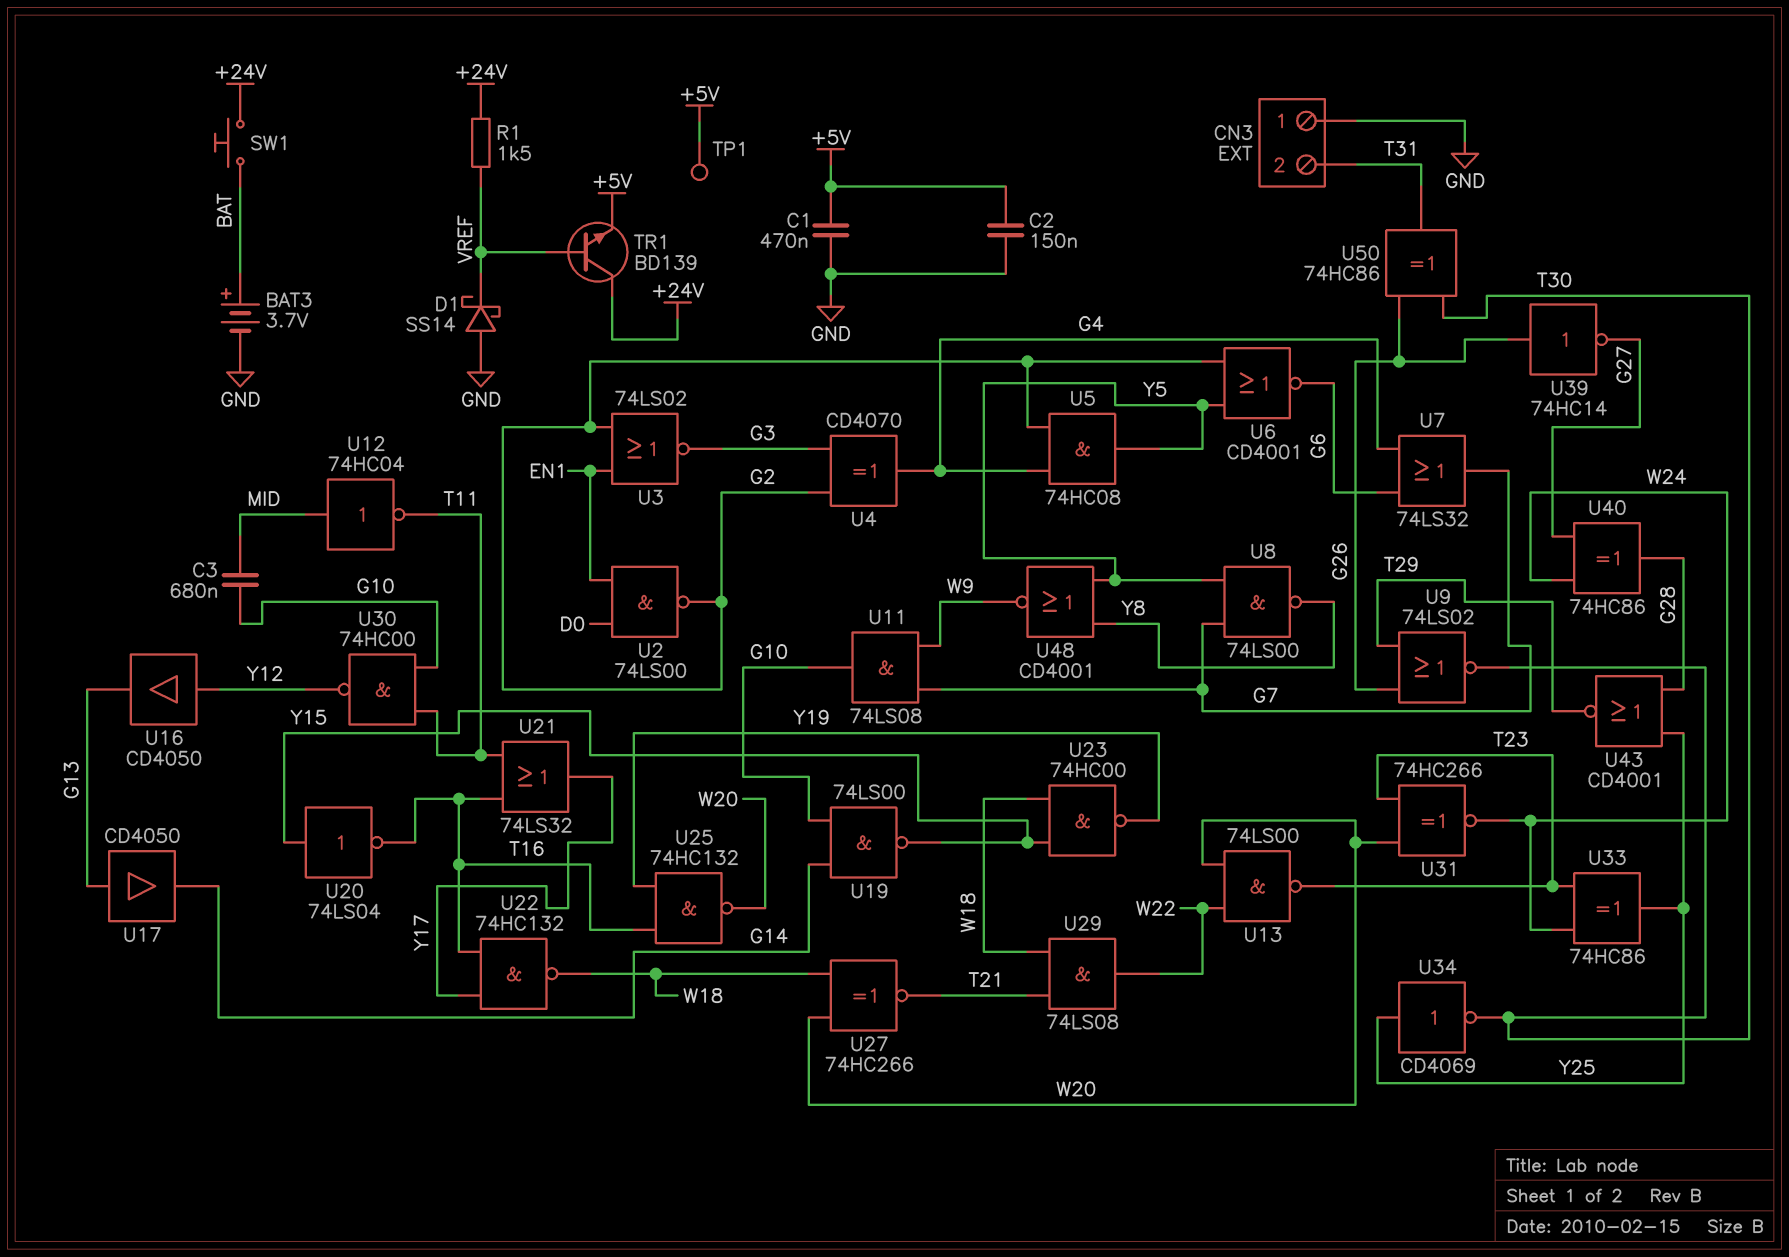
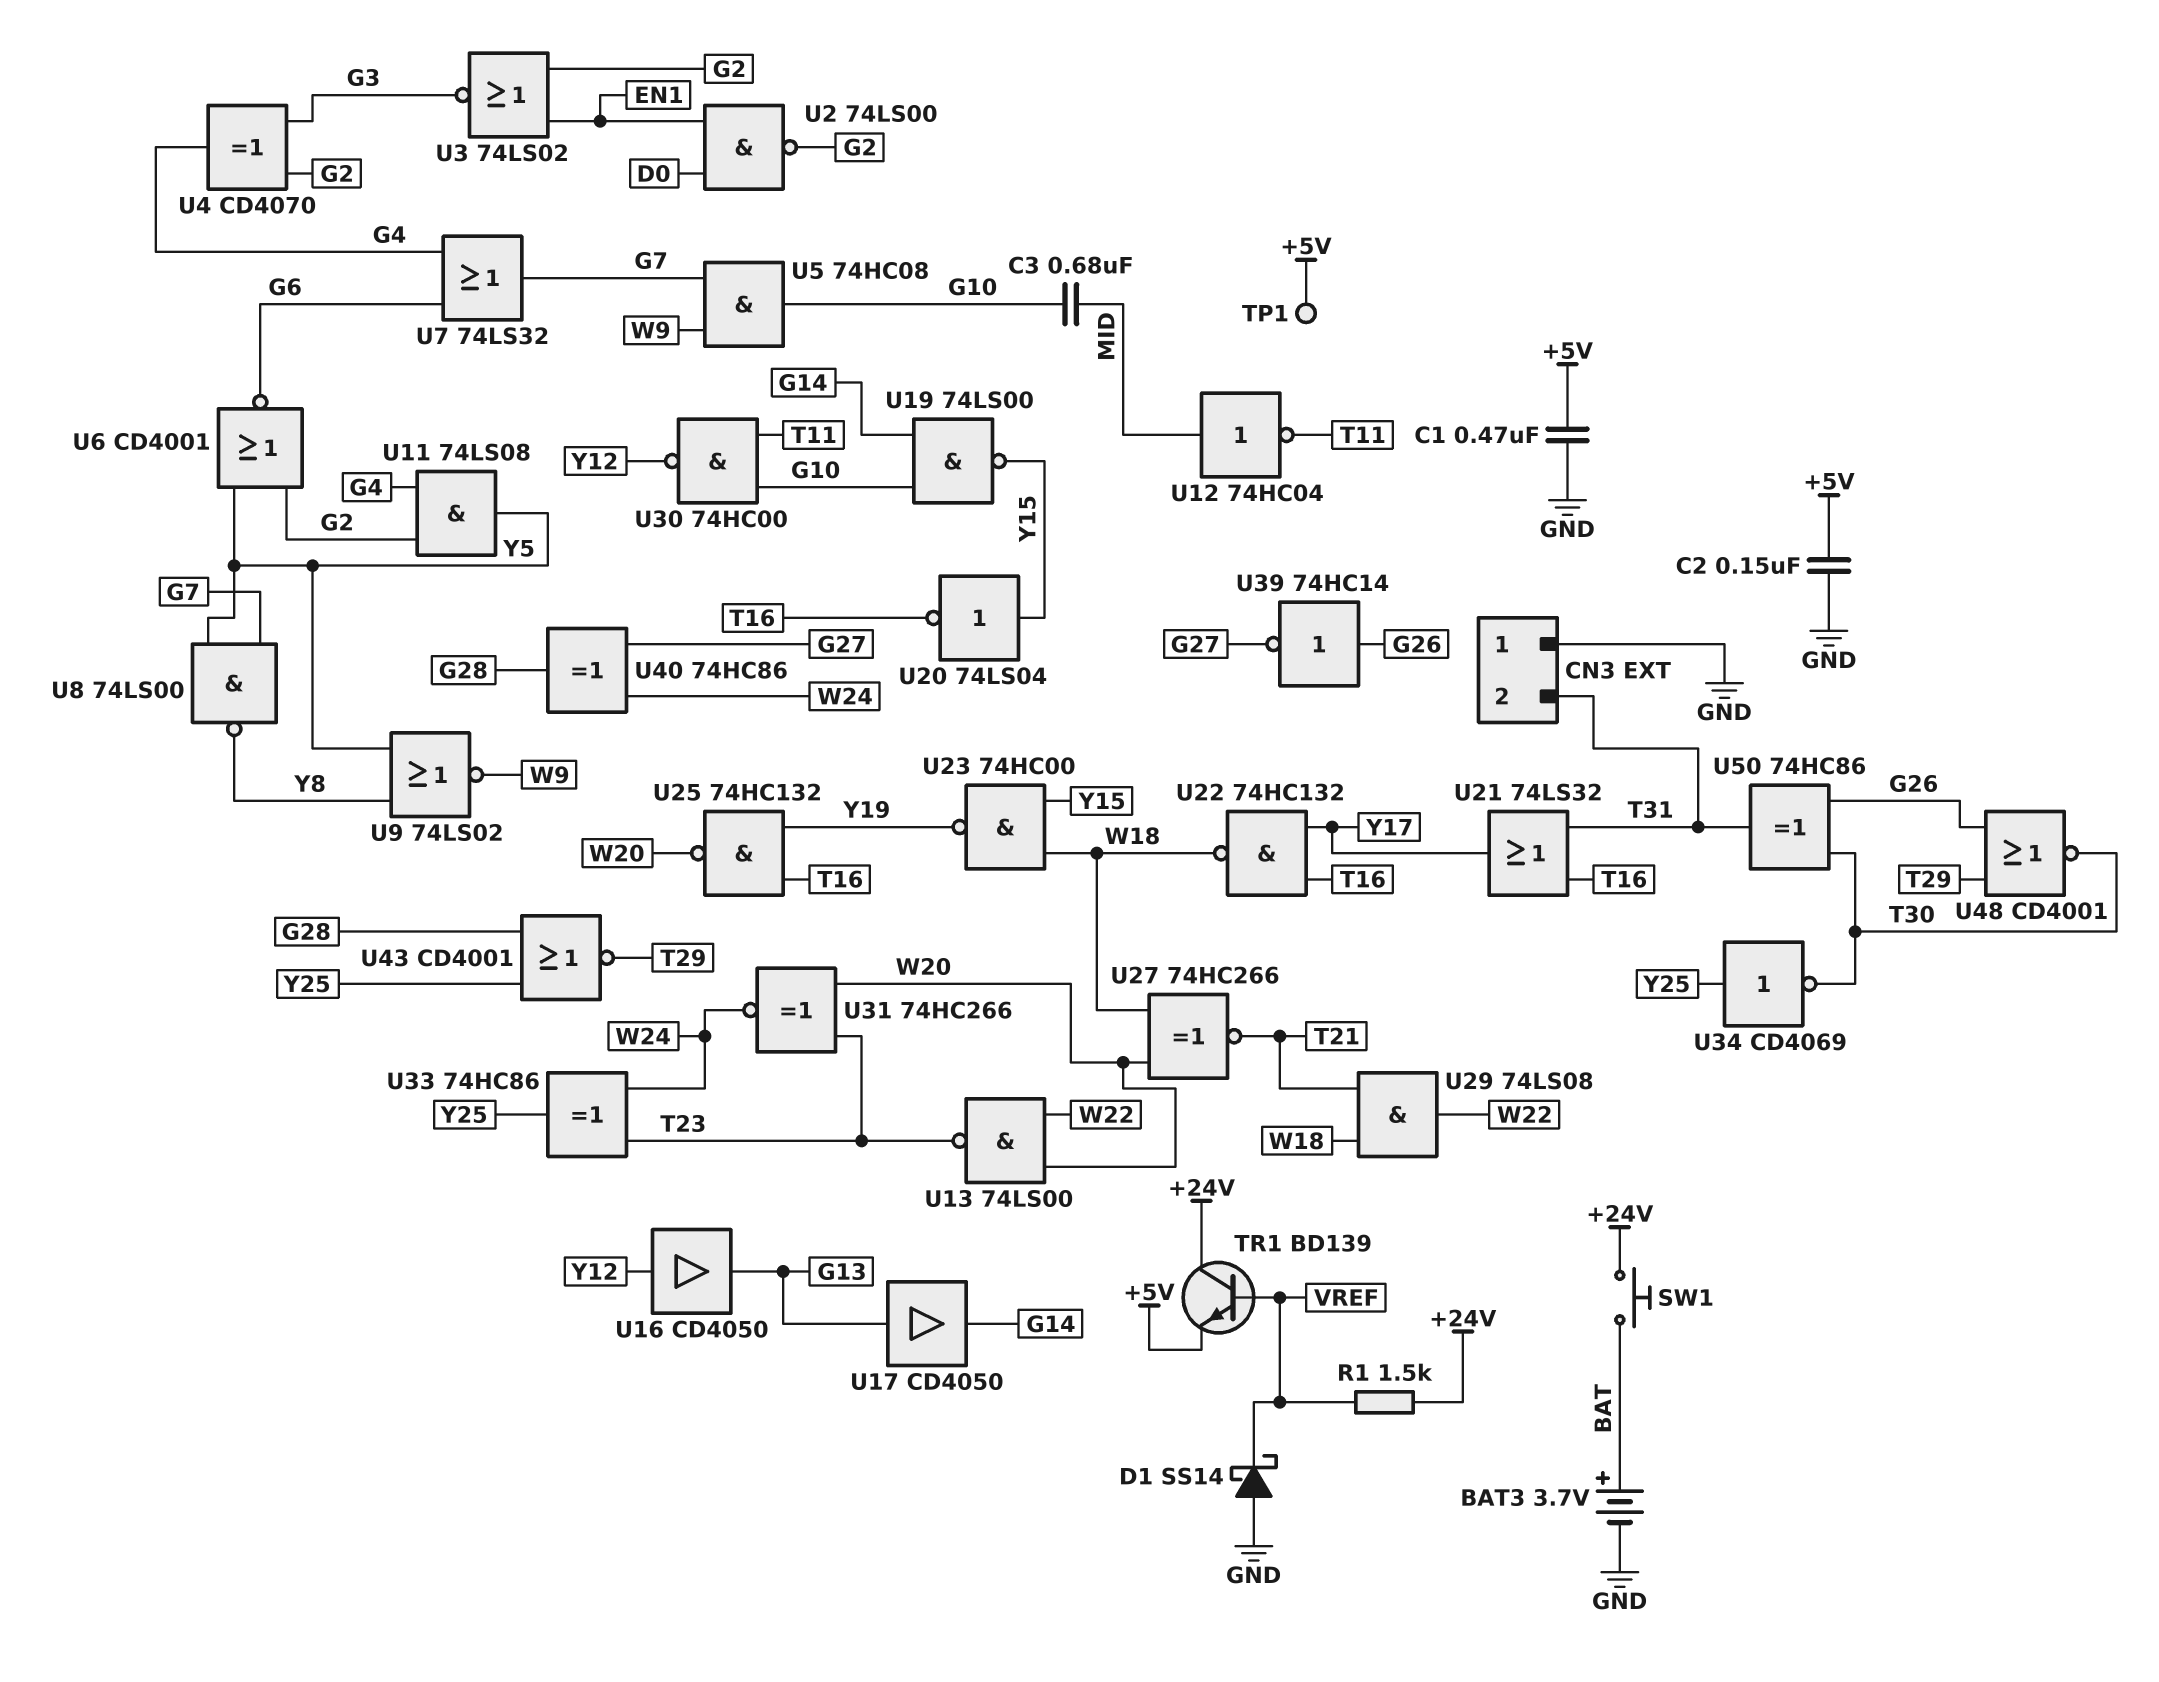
U5: AND 74HC08 (in G2, in G4, out Y5) -> AND 74HC08 (in G7, in W9, out G10)
U9: NOR 74LS02 (in G26, in T29, out T30) -> NOR 74LS02 (in Y5, in Y8, out W9)
U11: AND 74LS08 (in G7, in W9, out G10) -> AND 74LS08 (in G2, in G4, out Y5)
U21: OR 74LS32 (in T11, in T16, out Y17) -> OR 74LS32 (in T16, in T31, out Y17)
U48: NOR CD4001 (in Y5, in Y8, out W9) -> NOR CD4001 (in G26, in T29, out T30)

